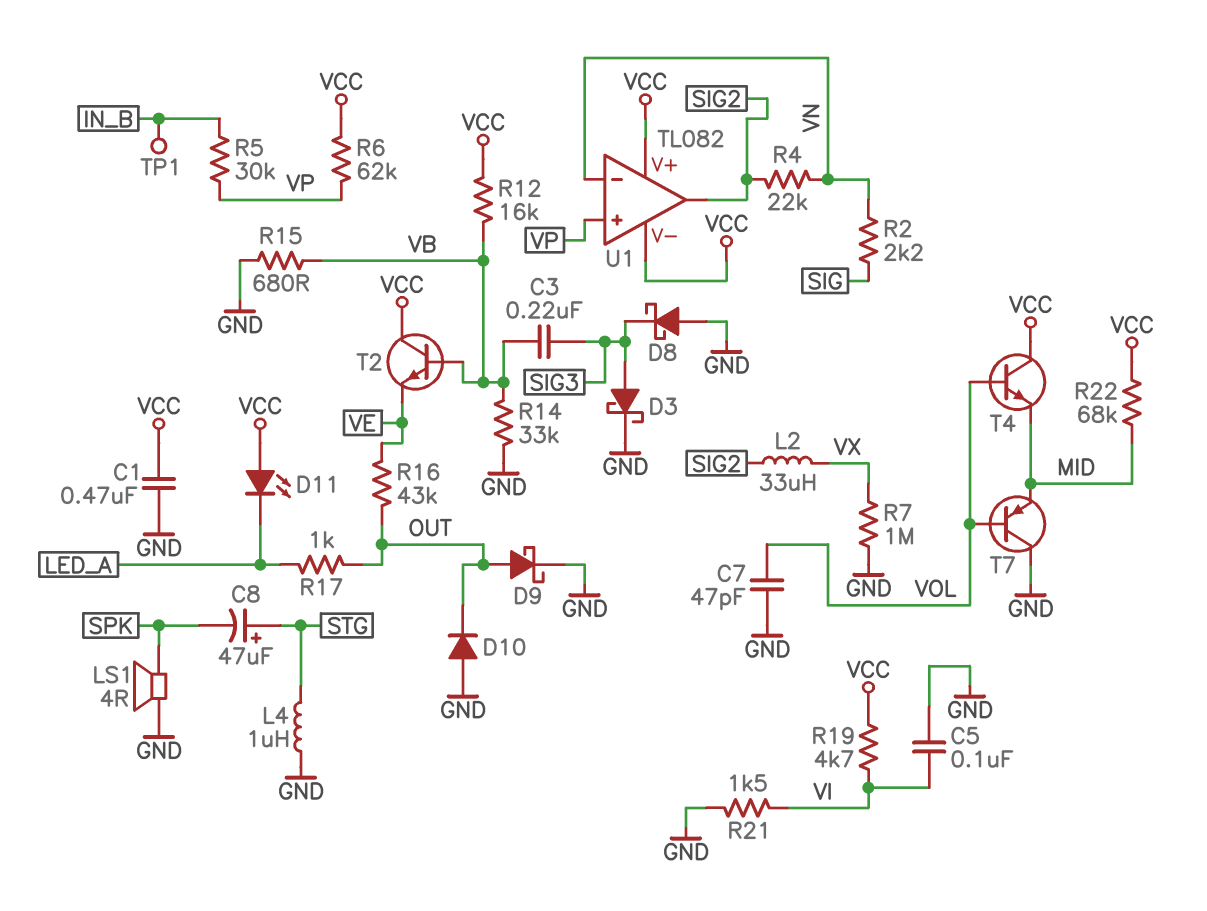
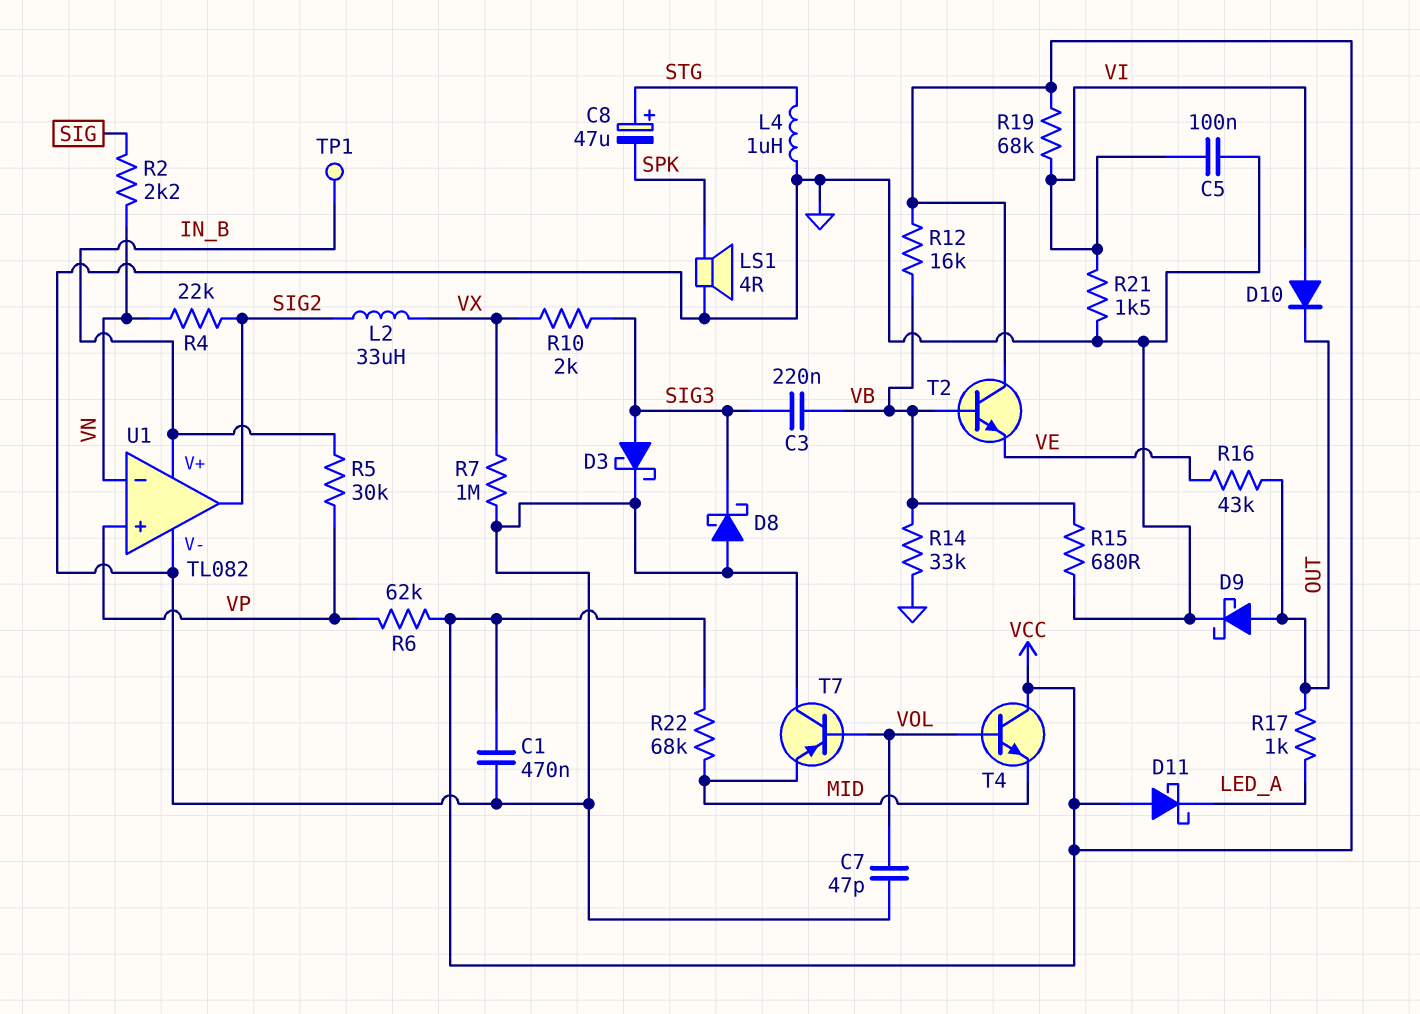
D10: diode (A GND, K OUT) -> diode (A VI, K OUT)
D11: LED (A VCC, K LED_A) -> schottky (A VCC, K LED_A)
R10: none -> 2k (SIG3, VX)
R19: 4.7k (VCC, VI) -> 68k (VCC, VI)
U1 pin V+: VCC -> IN_B
U1 pin V-: VCC -> GND

